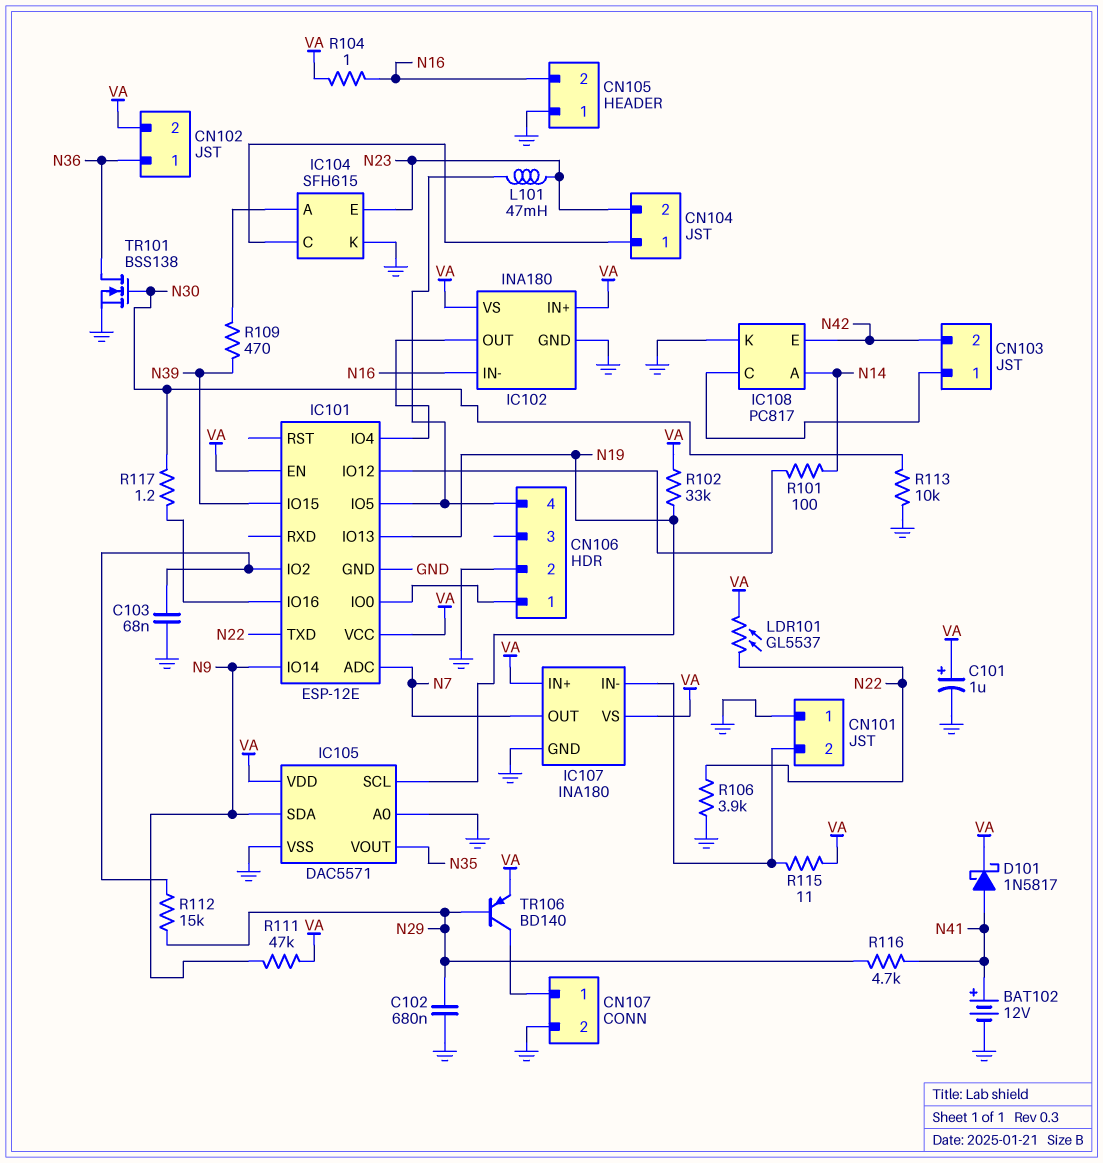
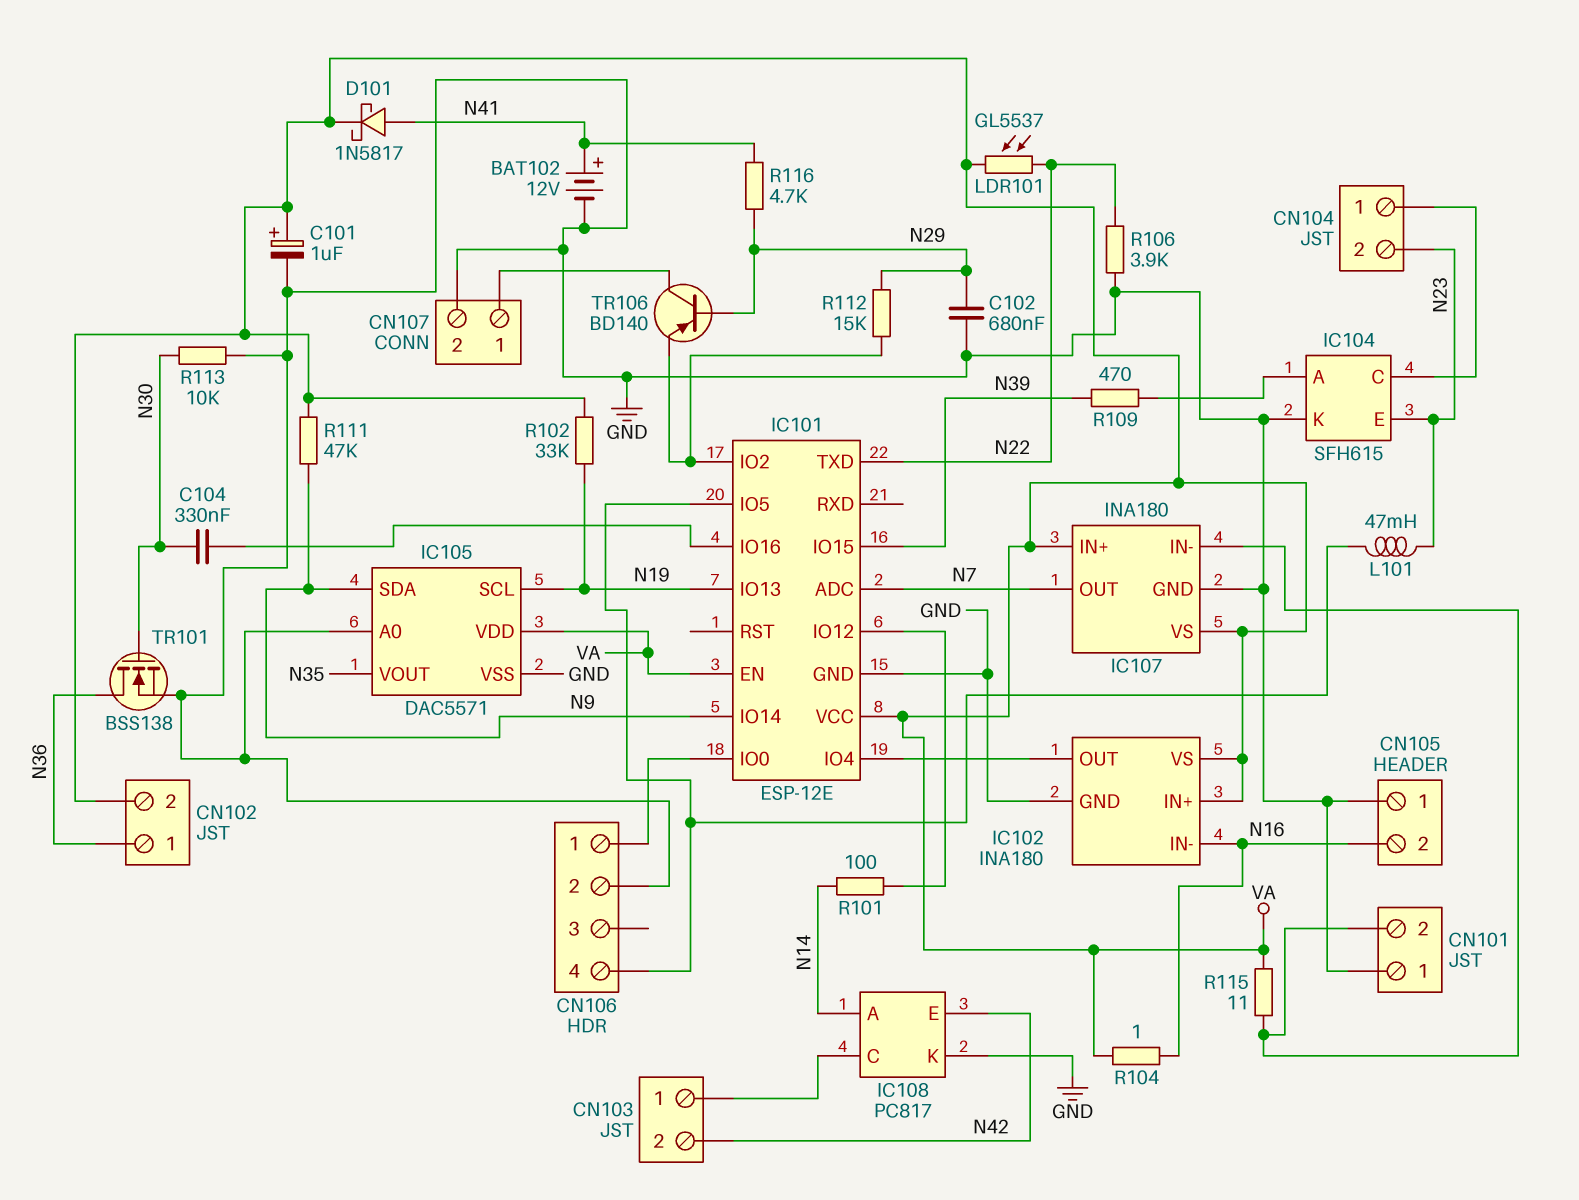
C103: 68nF (GND, IC101/IO2) -> none
C104: none -> 330nF (IC101/IO16, N30)
R117: 1.2 (IC101/IO16, N30) -> none
TR106: PNP BD140 (B N29, C CN107/1, E VA) -> PNP BD140 (B N29, C CN107/1, E IC101/IO2)

